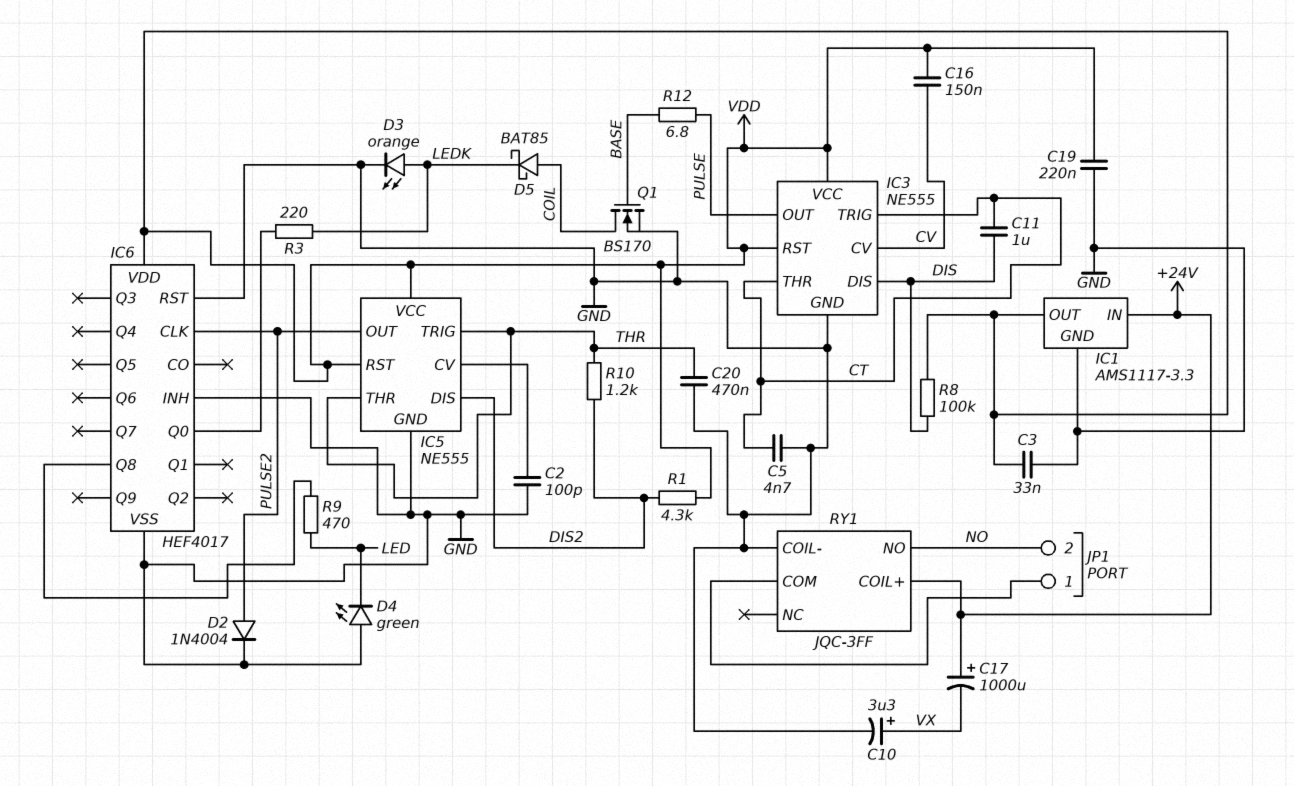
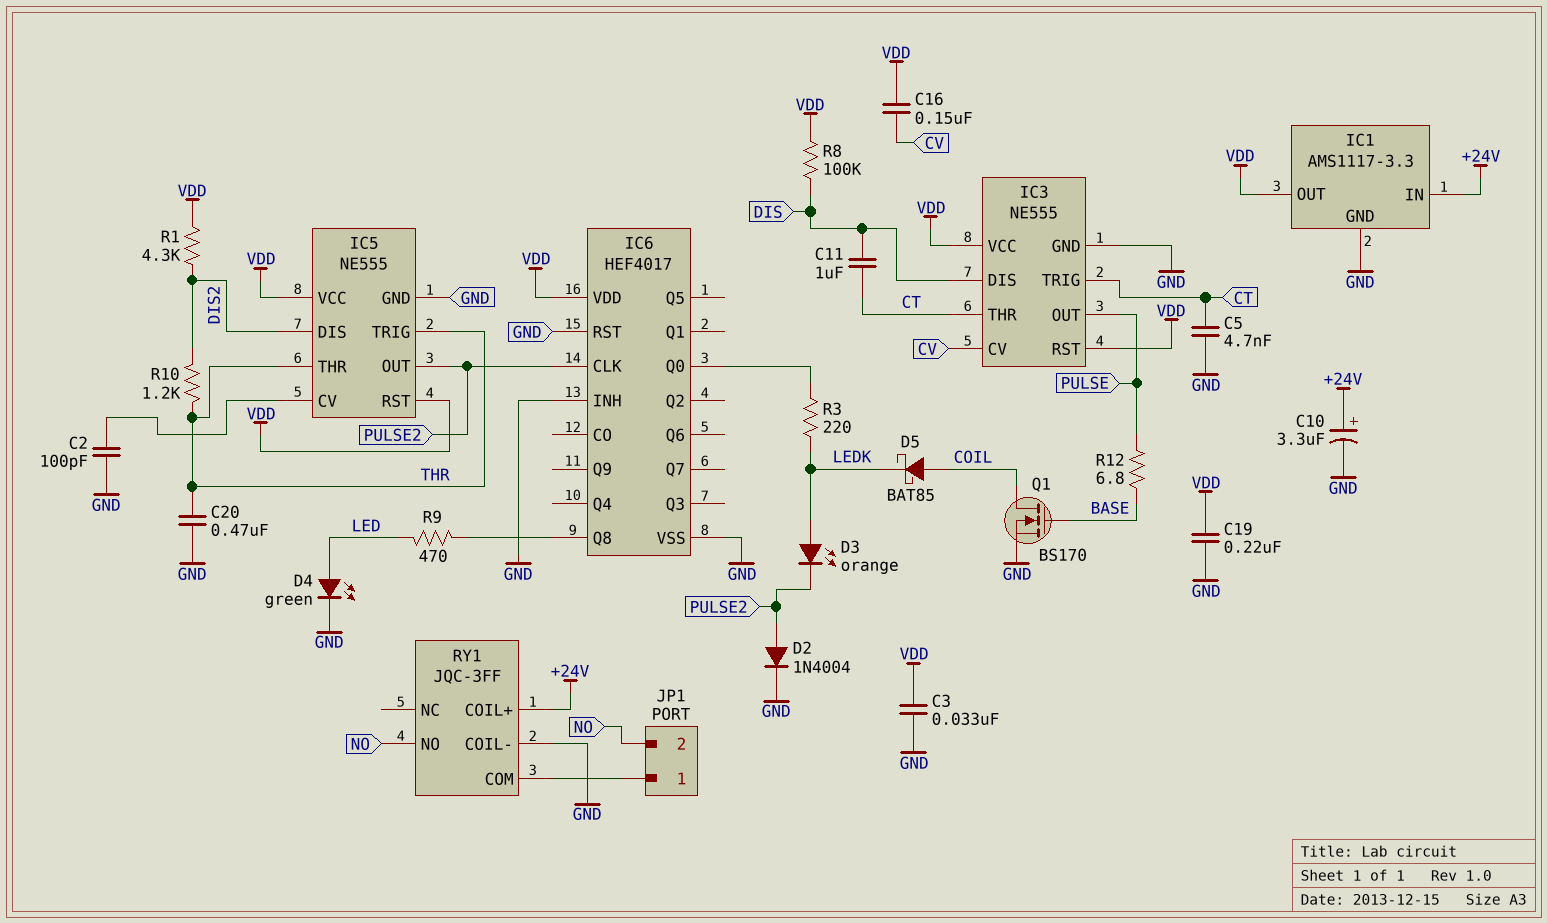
C10: 3.3uF (plus VX, minus GND) -> 3.3uF (plus +24V, minus GND)
C17: 1000uF (plus +24V, minus VX) -> none
D3: LED orange (A LEDK, K GND) -> LED orange (A LEDK, K PULSE2)
D4: LED green (A GND, K LED) -> LED green (A LED, K GND)

